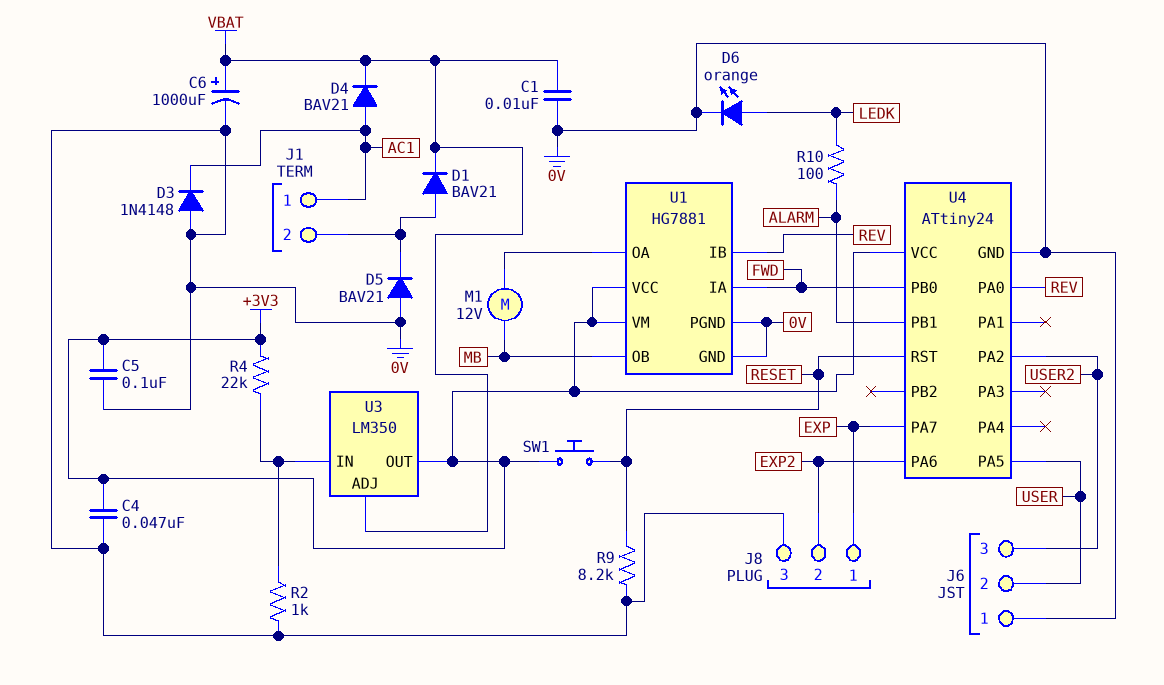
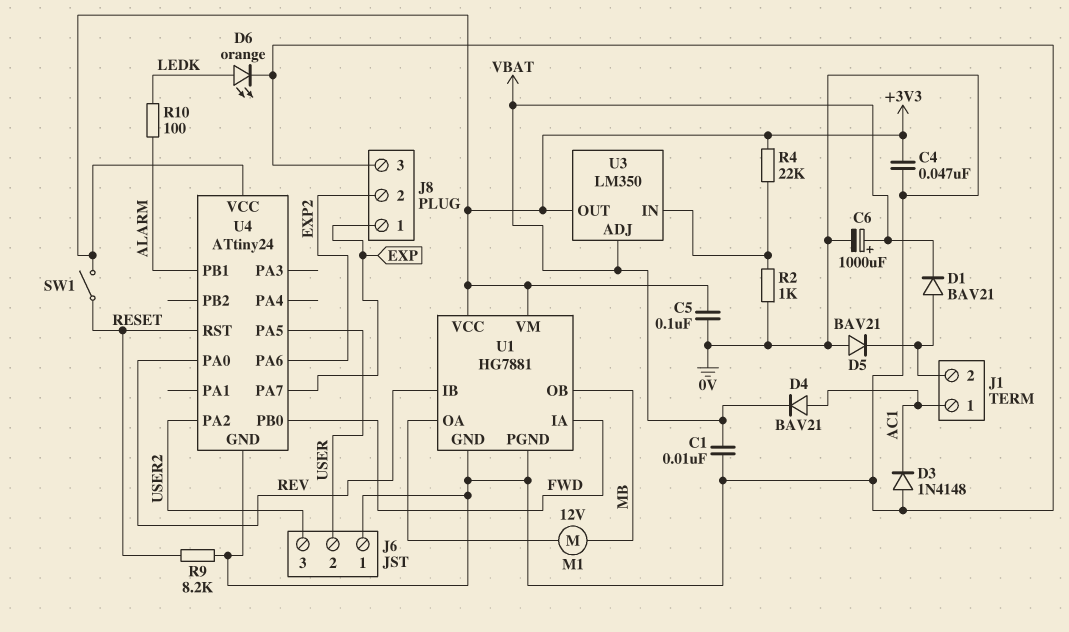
SW1: button (+3V3, RESET) -> switch (+3V3, RESET)

